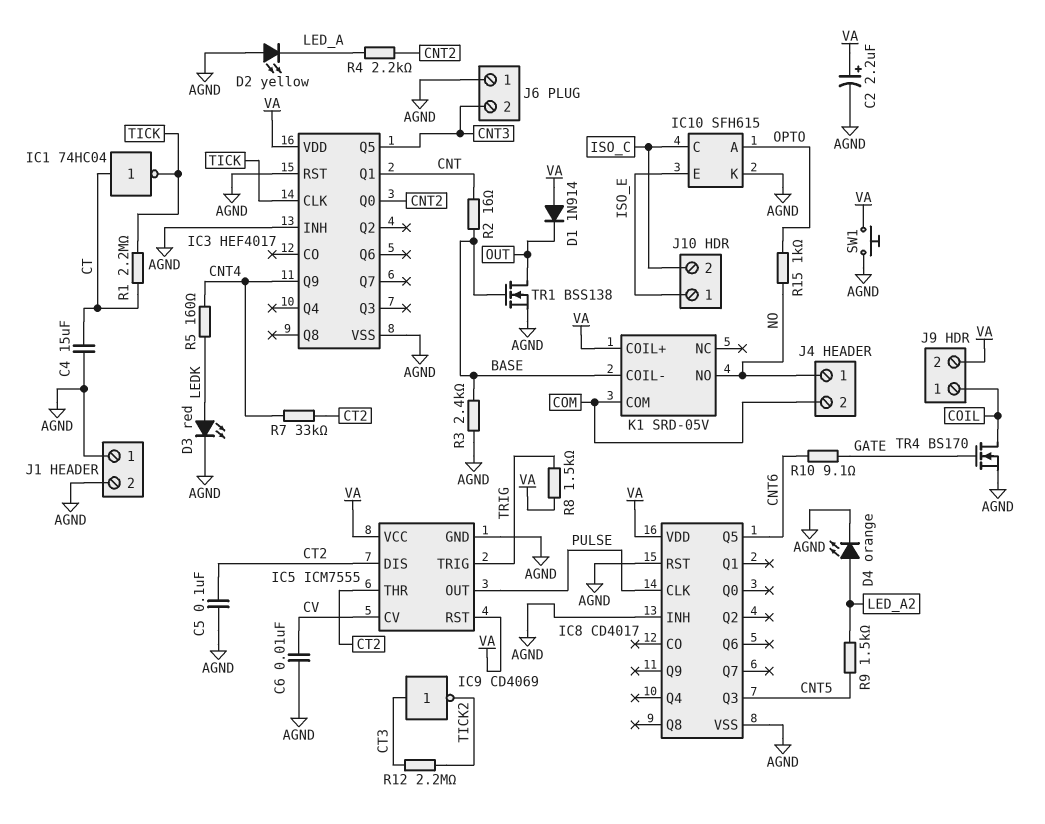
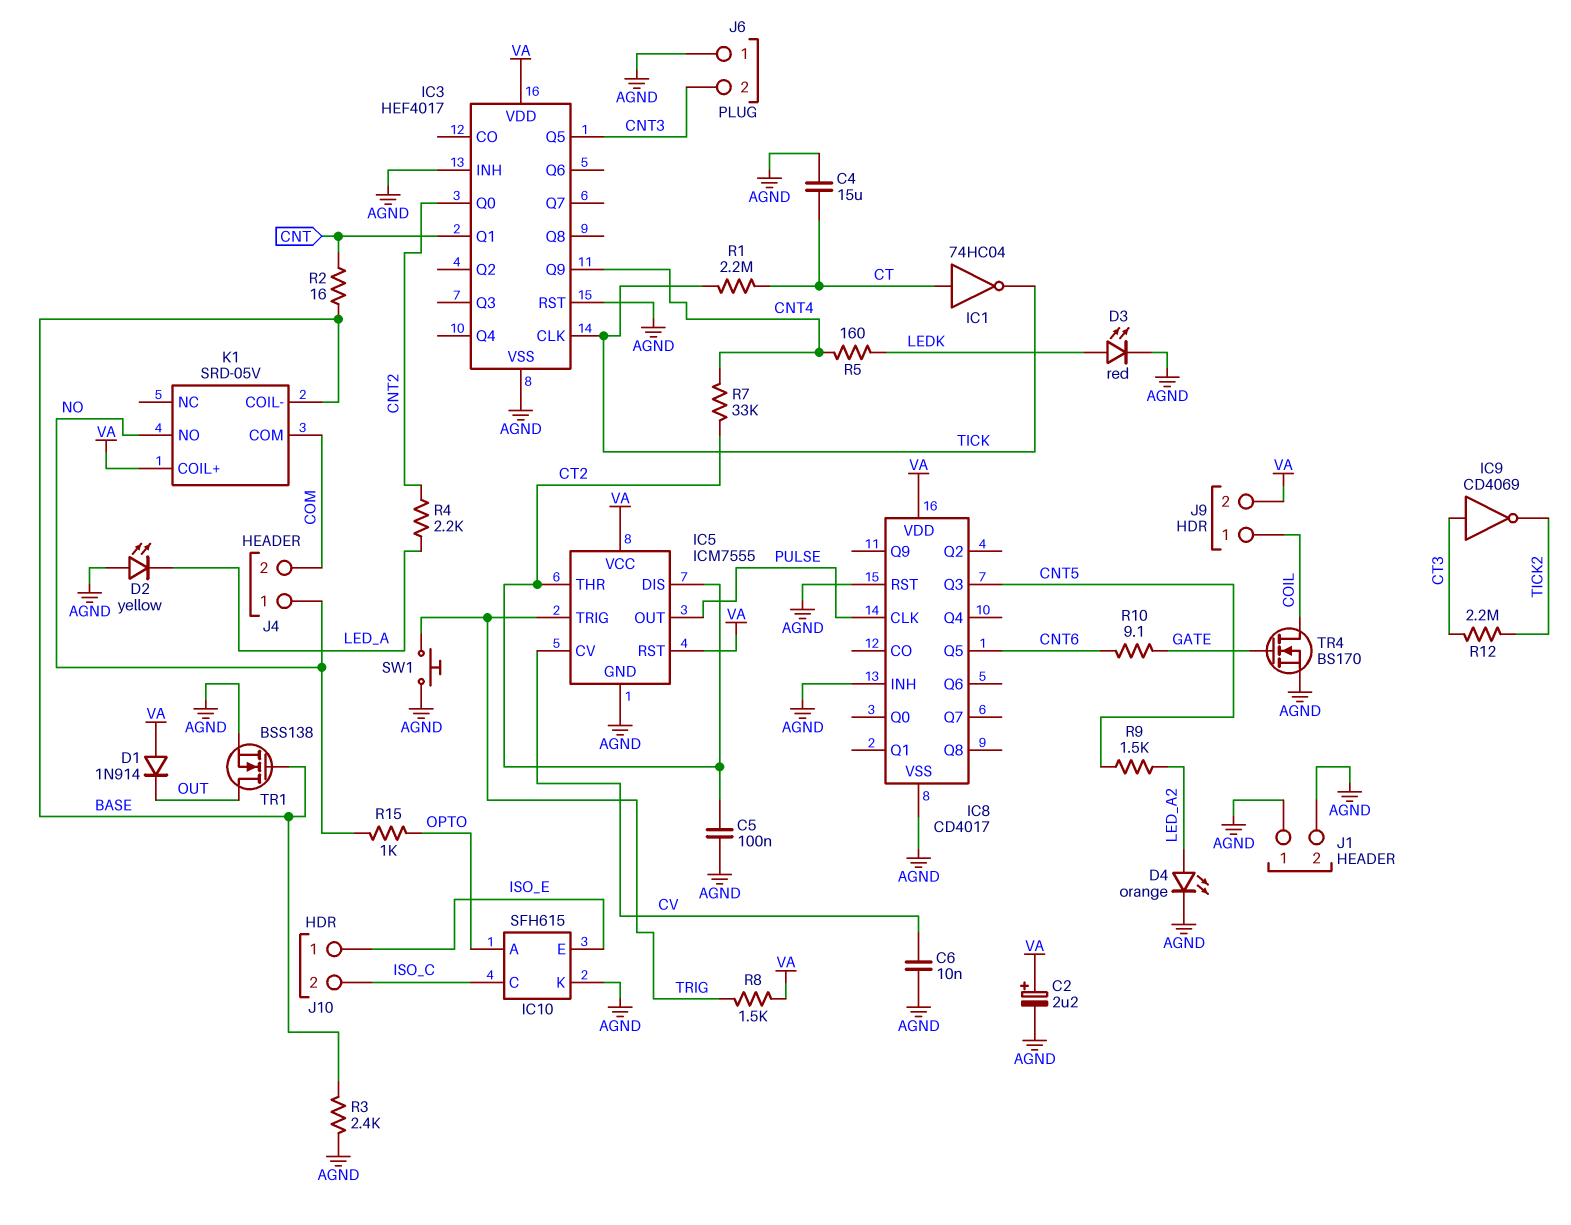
SW1: button (AGND, VA) -> button (AGND, TRIG)

